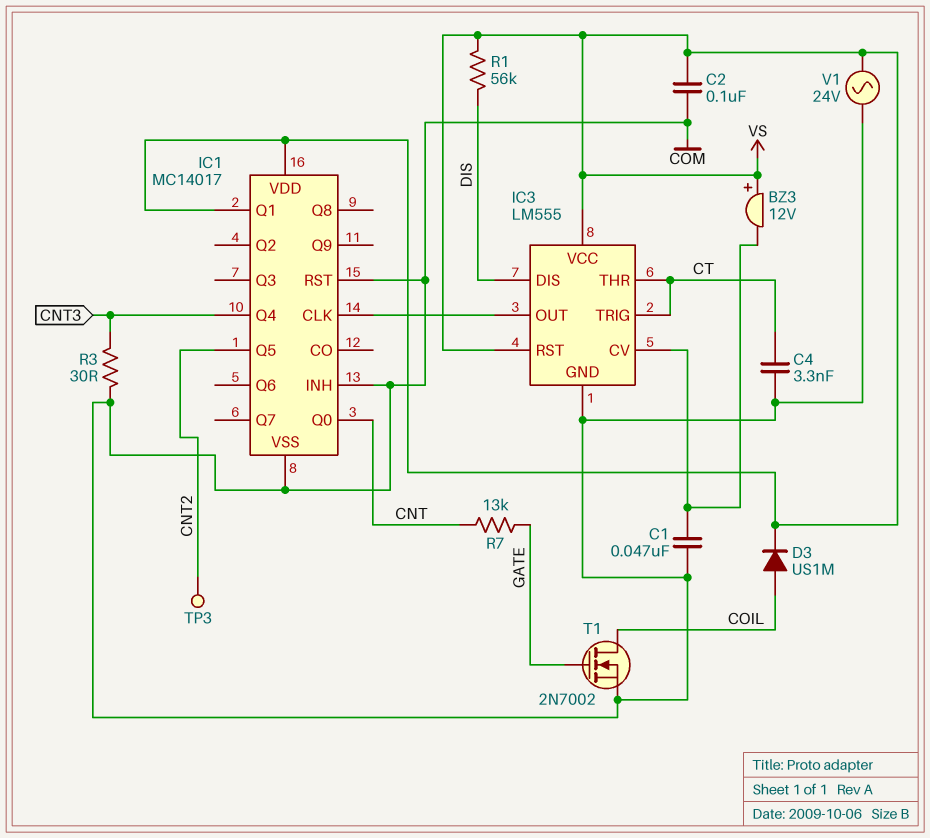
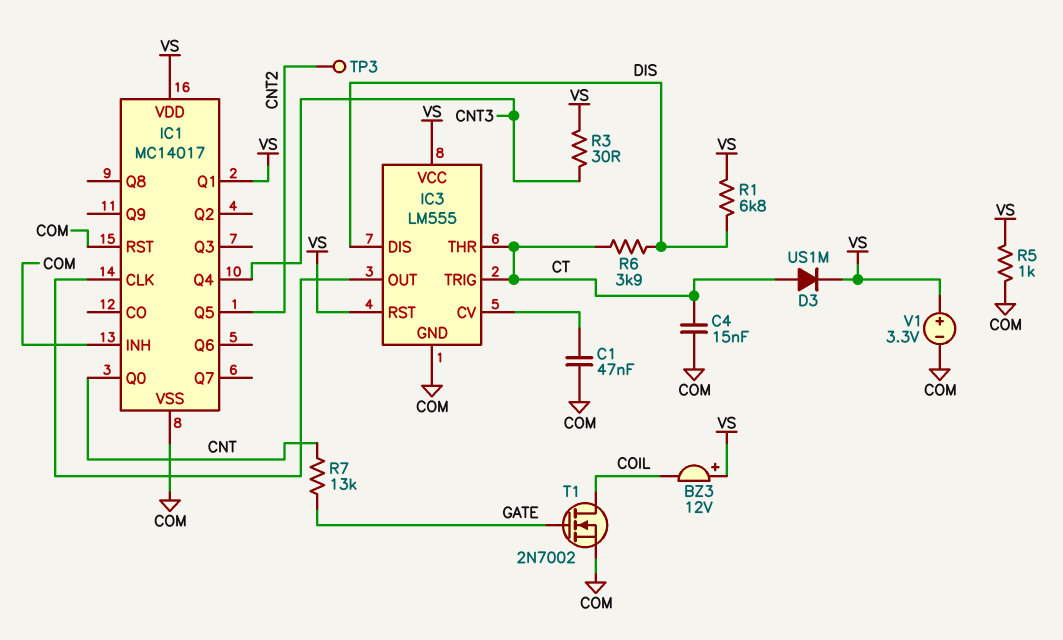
BZ3: buzzer 12V (plus VS, minus IC3/CV) -> buzzer 12V (plus VS, minus COIL)
C2: 100nF (COM, VS) -> none
C4: 3.3nF (COM, CT) -> 15nF (COM, CT)
D3: diode US1M (A COIL, K VS) -> diode US1M (A CT, K VS)
R1: 56k (DIS, VS) -> 6.8k (DIS, VS)
R3: 30 (CNT3, COM) -> 30 (CNT3, VS)
R5: none -> 1k (COM, VS)
R6: none -> 3.9k (CT, DIS)
V1: AC 24V (COM, VS) -> 3.3V (plus VS, minus COM)

